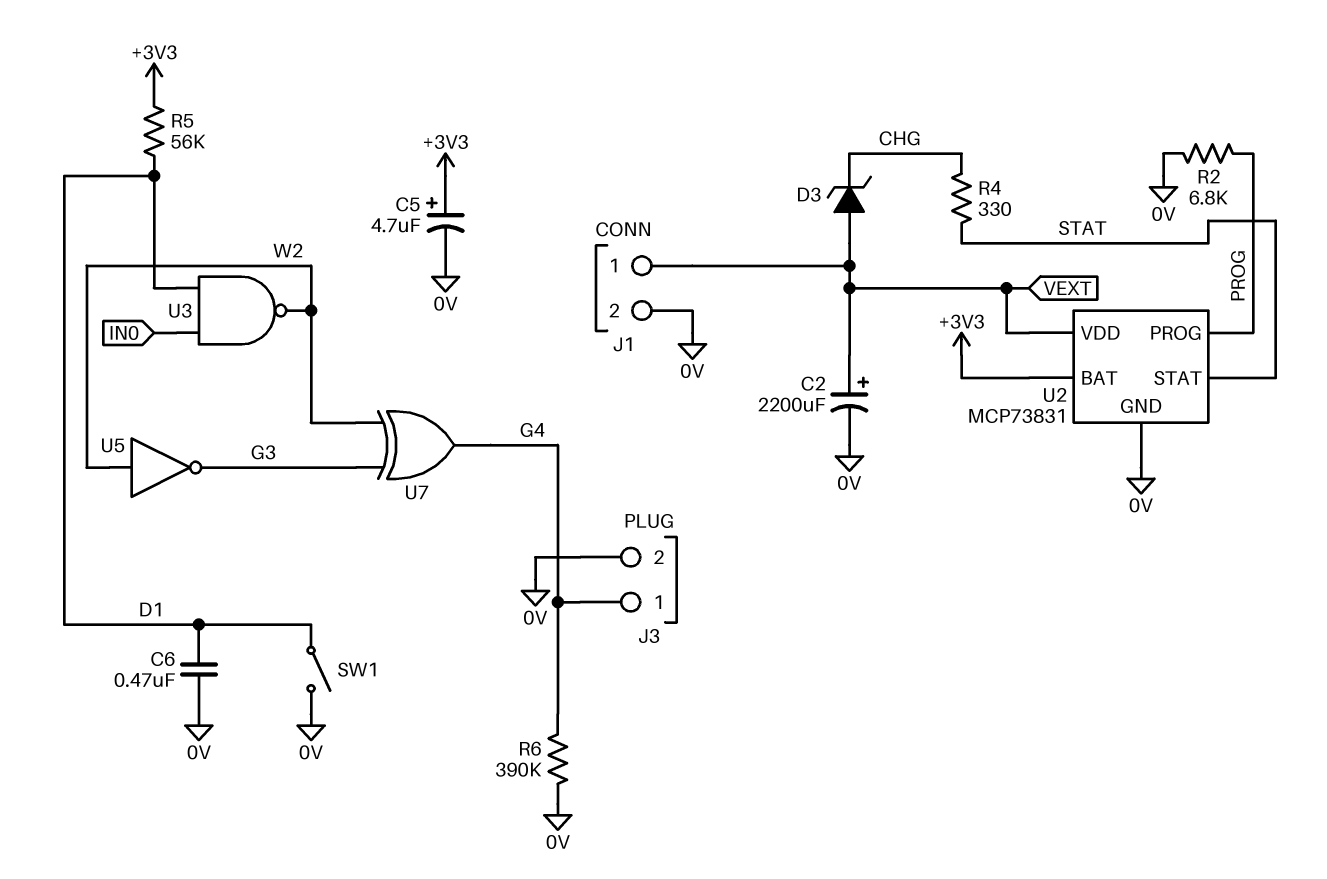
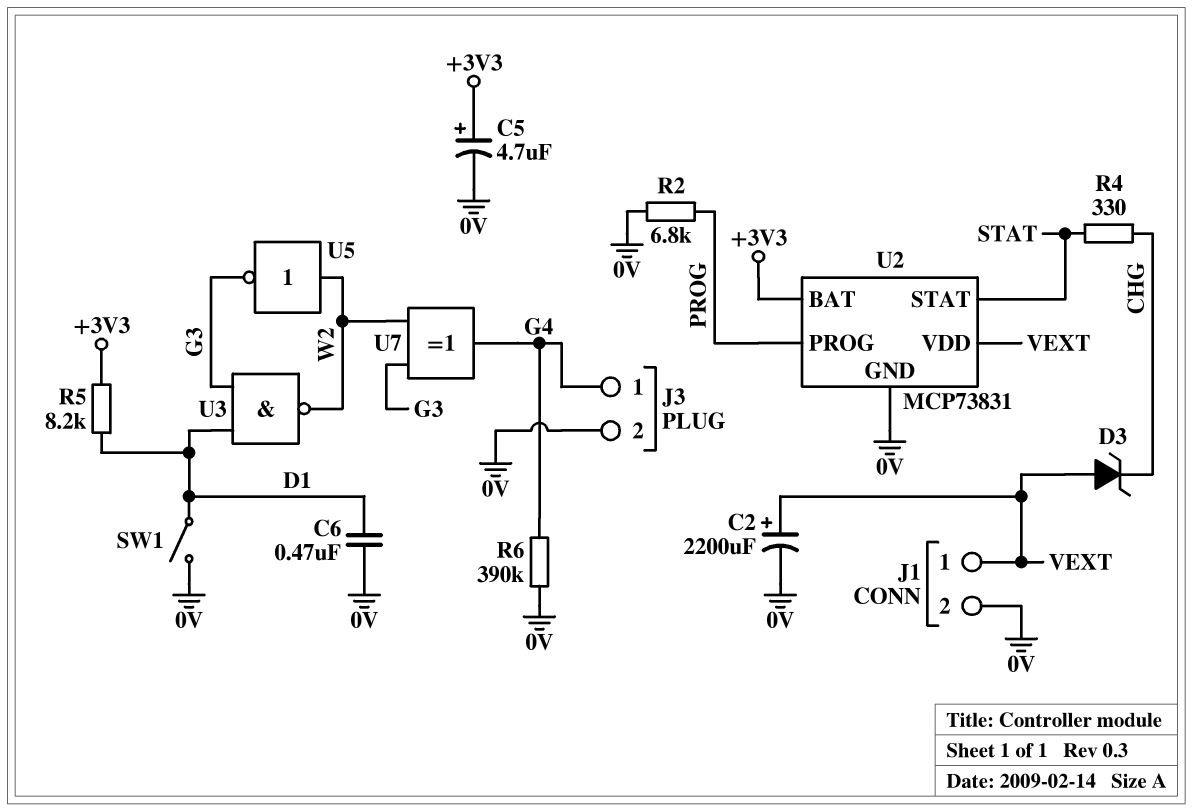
R5: 56k (+3V3, D1) -> 8.2k (+3V3, D1)
U3: NAND (in D1, in IN0, out W2) -> NAND (in D1, in G3, out W2)

